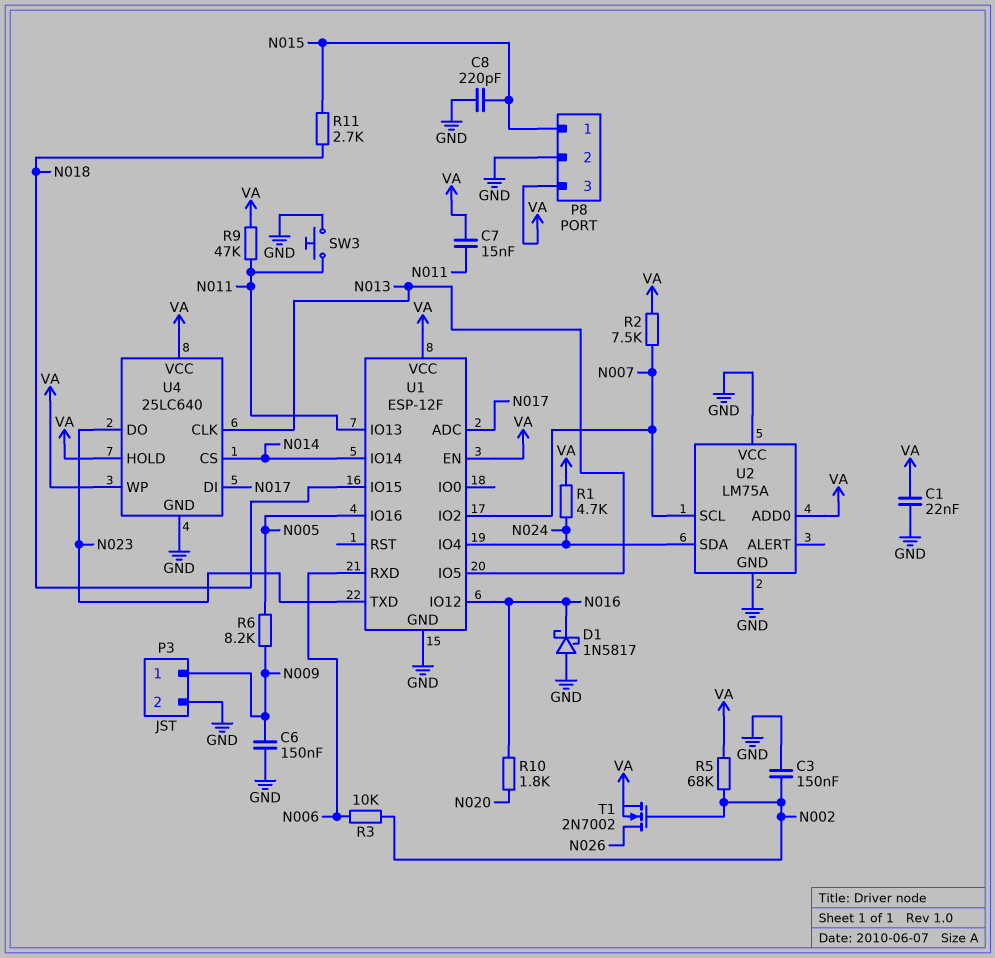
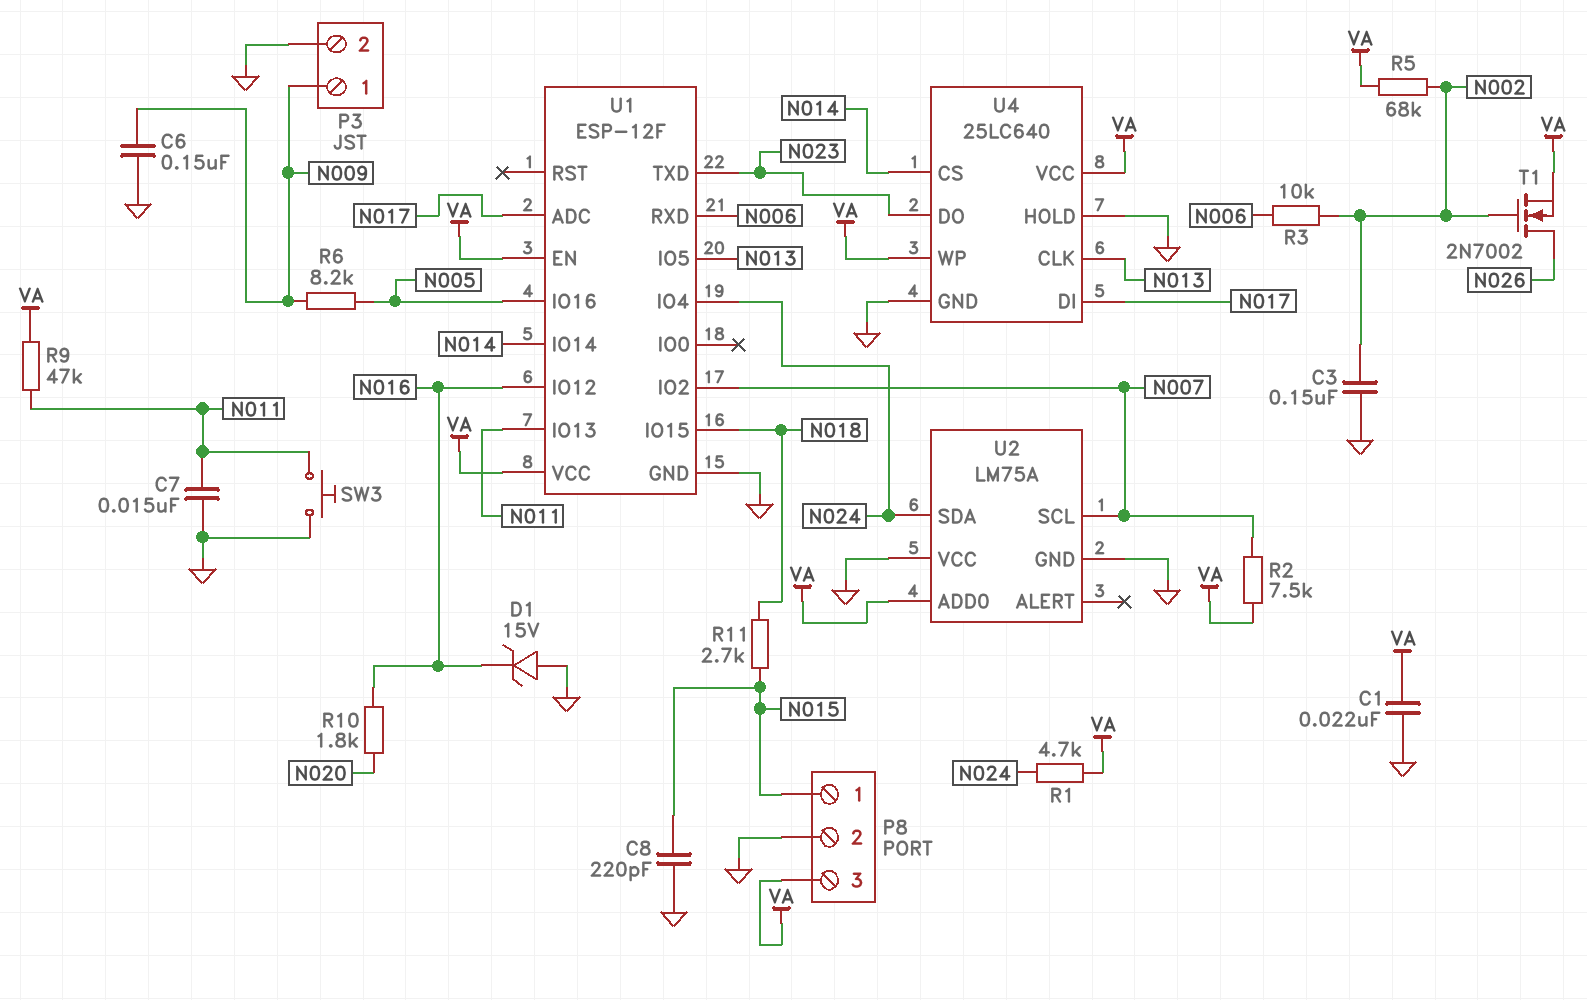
C7: 15nF (N011, VA) -> 15nF (GND, N011)
D1: schottky 1N5817 (A GND, K N016) -> zener 15V (A GND, K N016)
U4 pin HOLD: VA -> GND

